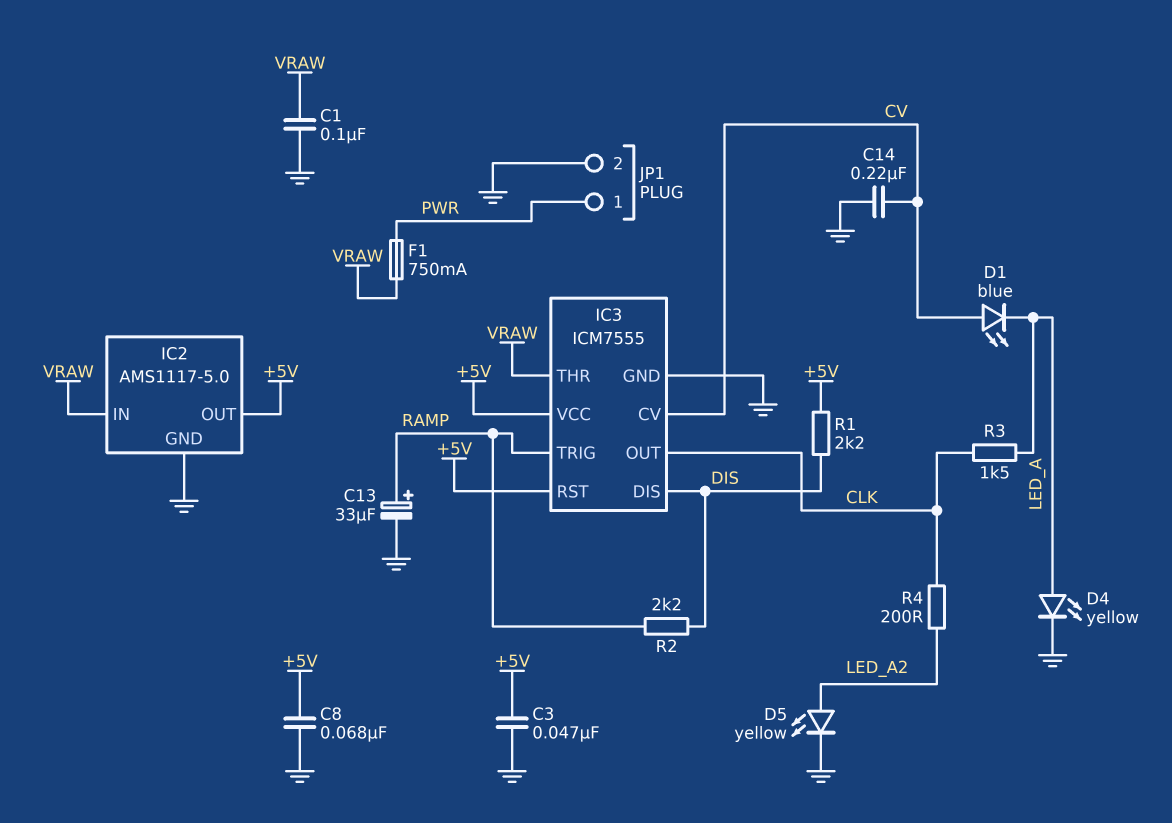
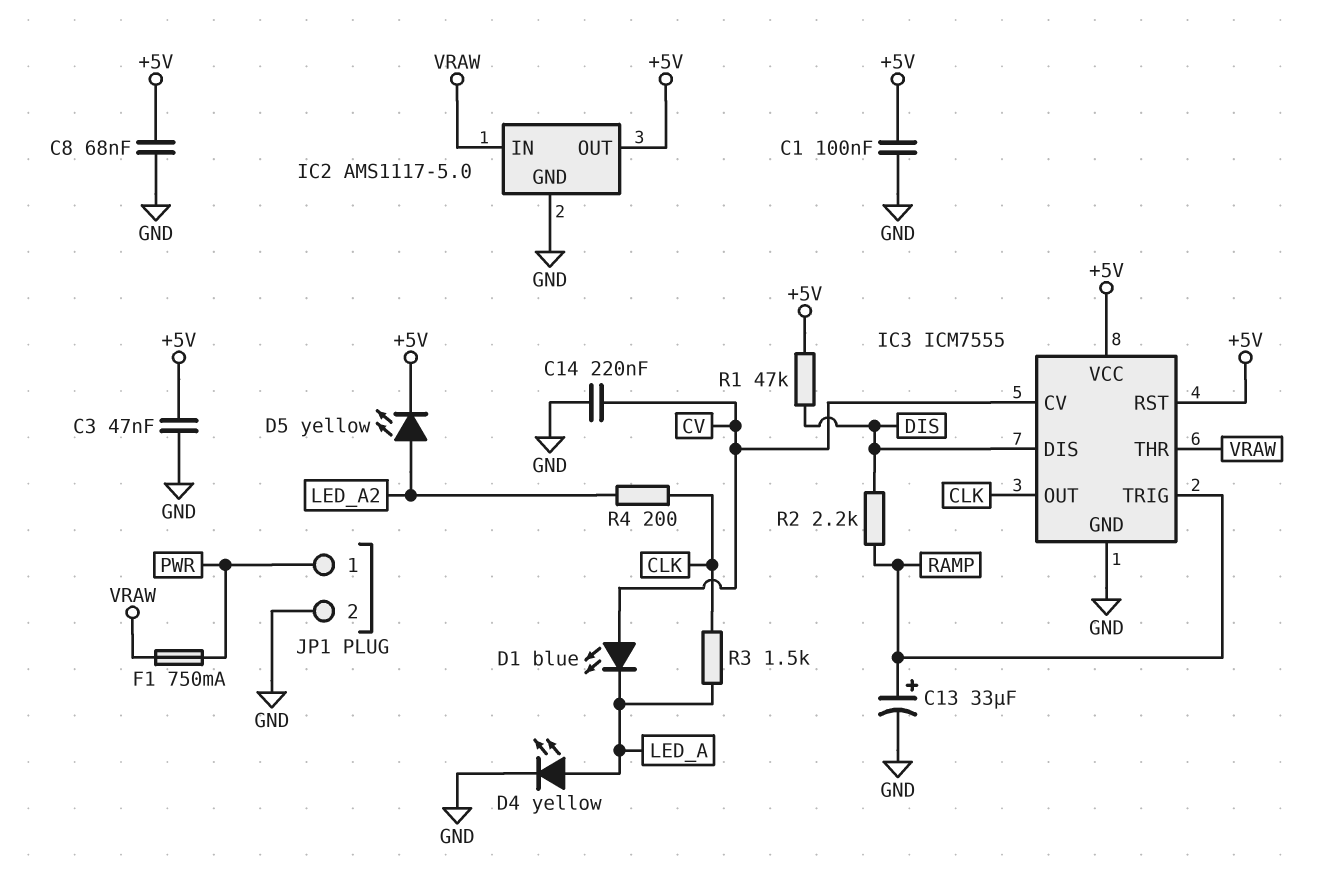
C1: 100nF (GND, VRAW) -> 100nF (+5V, GND)
D5: LED yellow (A LED_A2, K GND) -> LED yellow (A LED_A2, K +5V)
R1: 2.2k (+5V, DIS) -> 47k (+5V, DIS)

